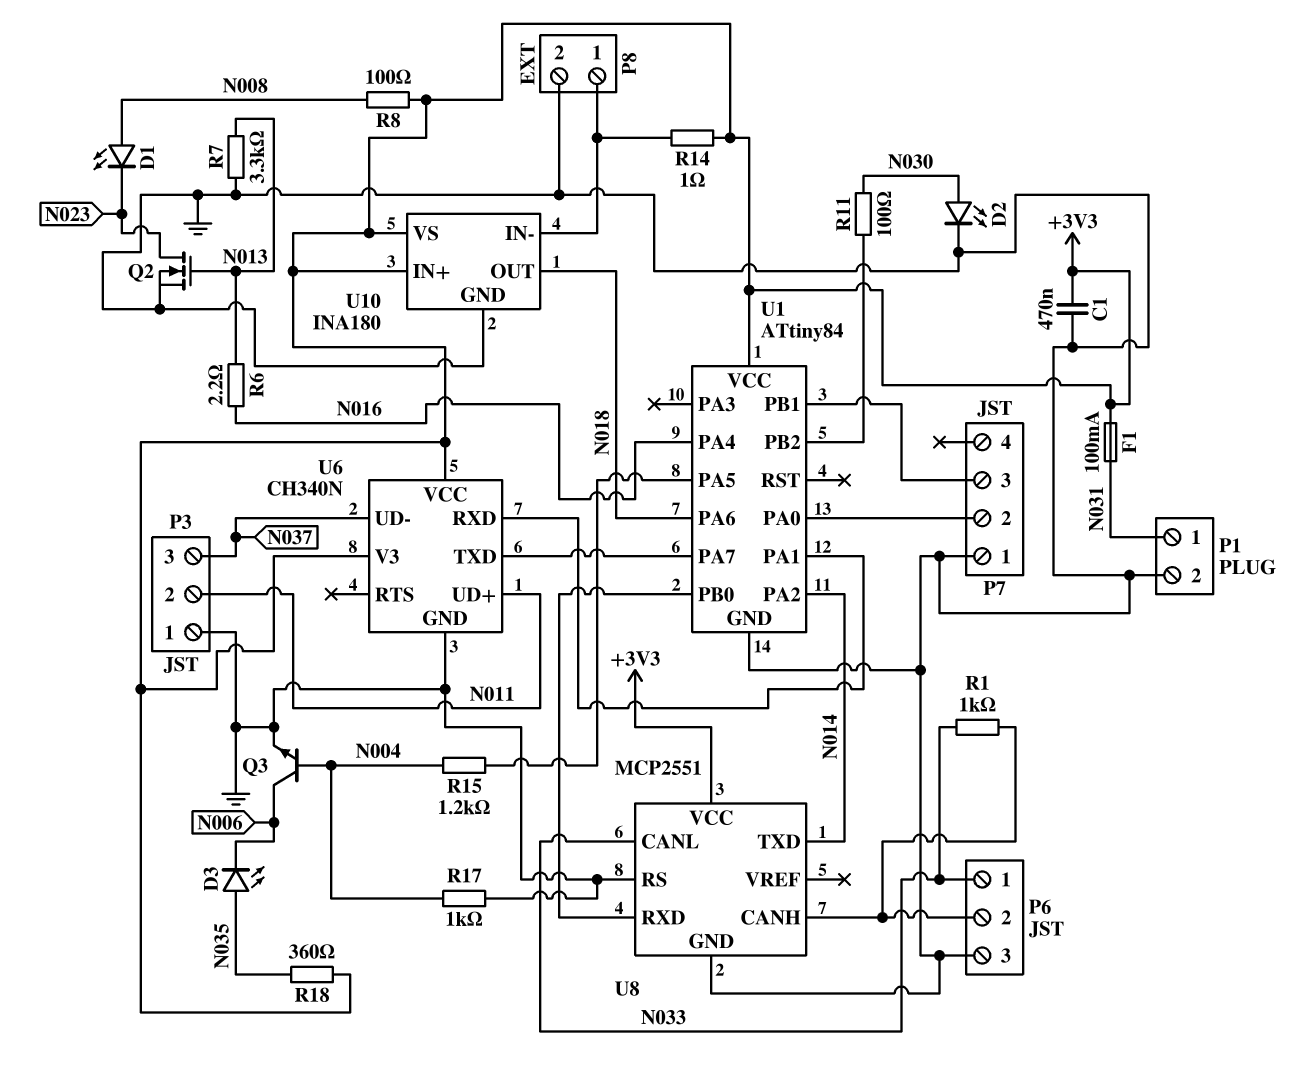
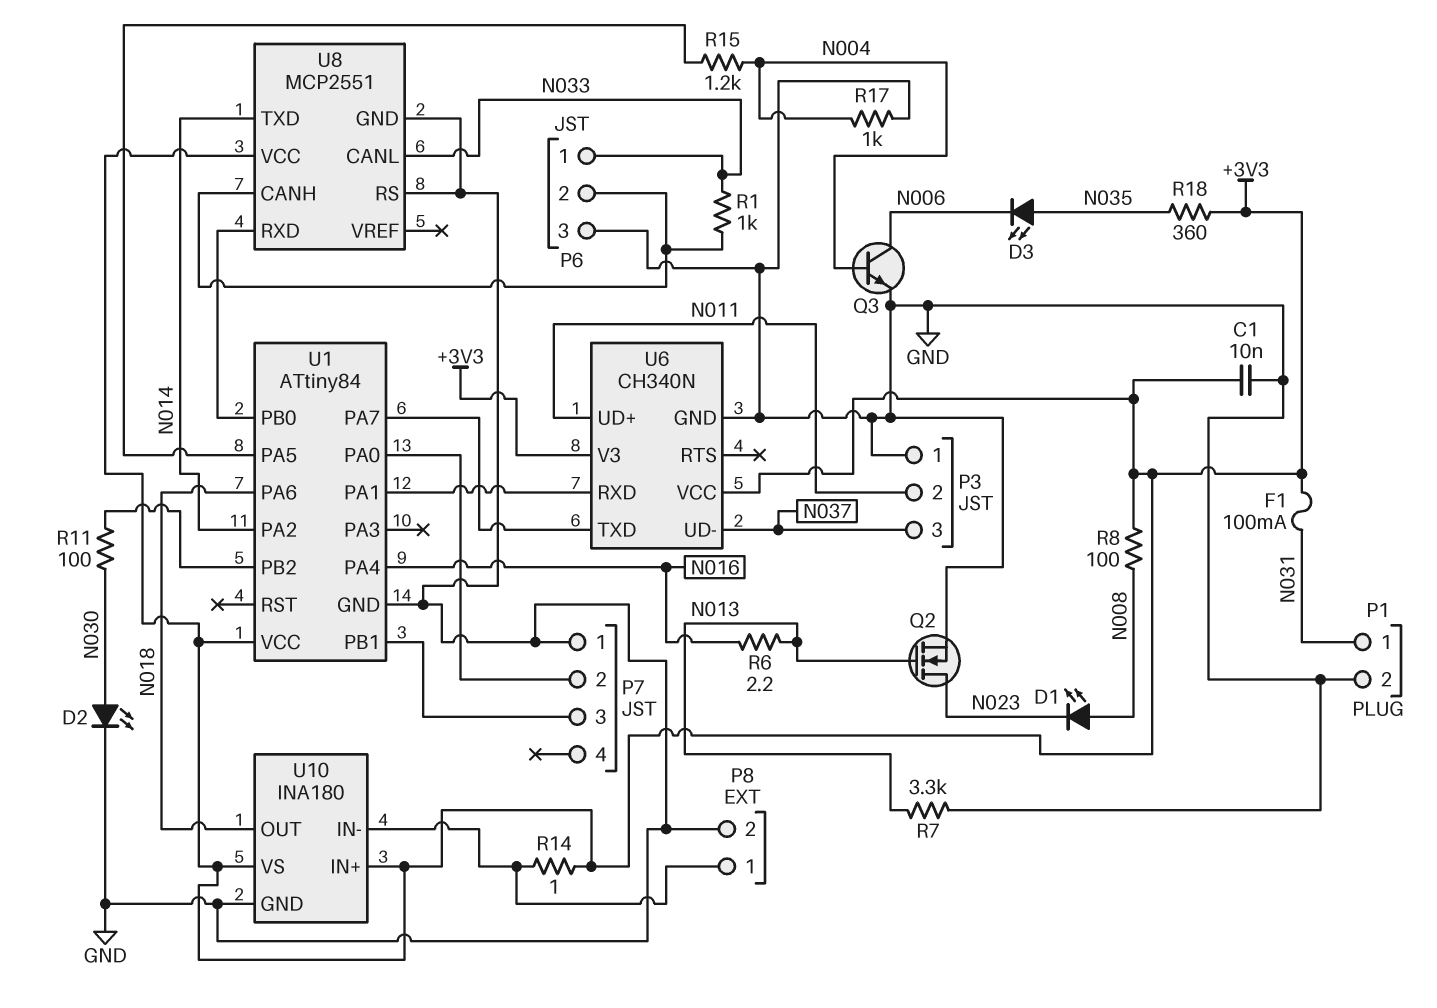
C1: 470nF (+3V3, GND) -> 10nF (+3V3, GND)

